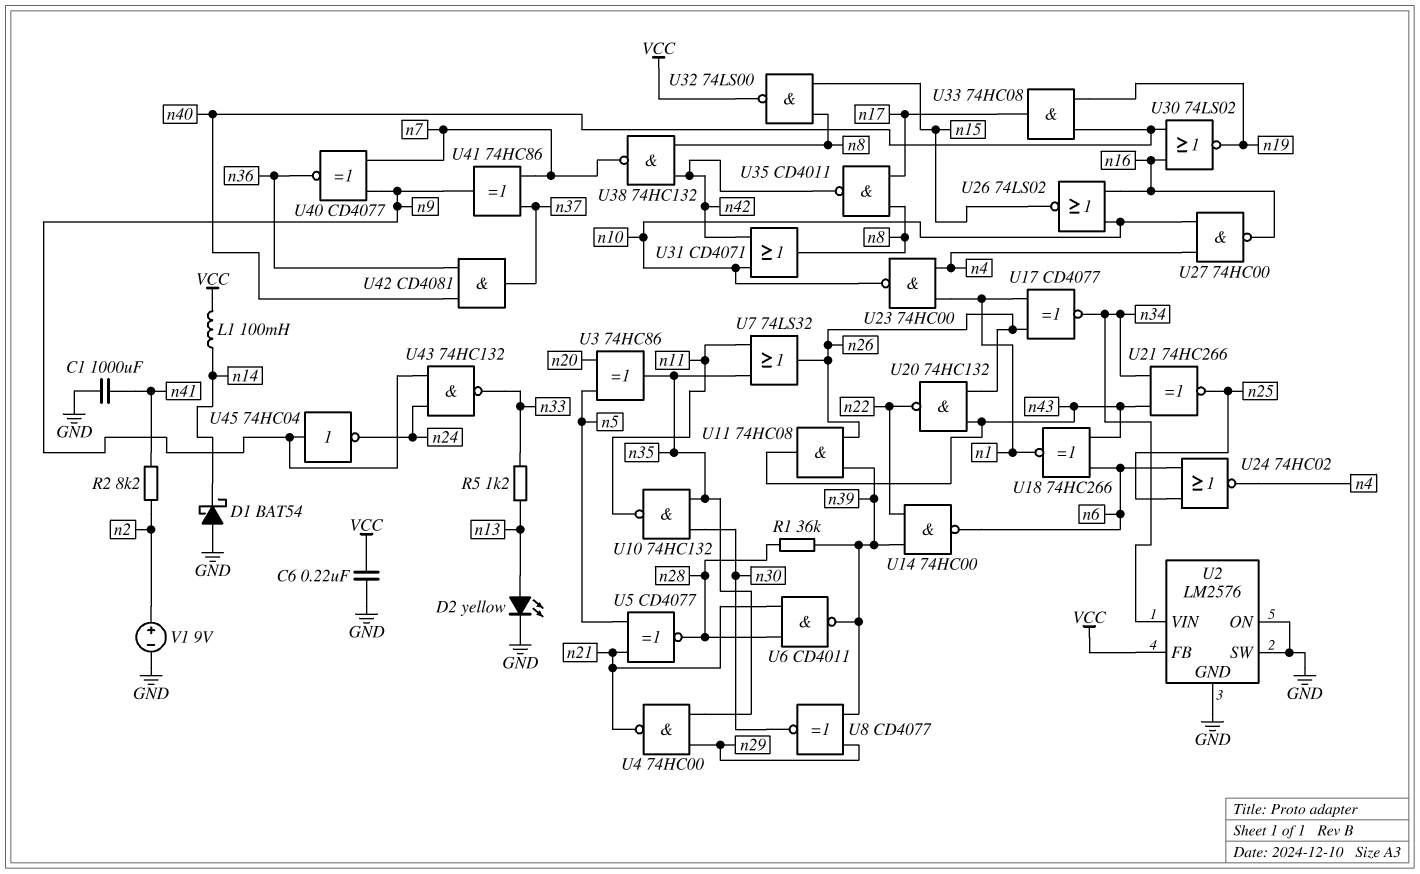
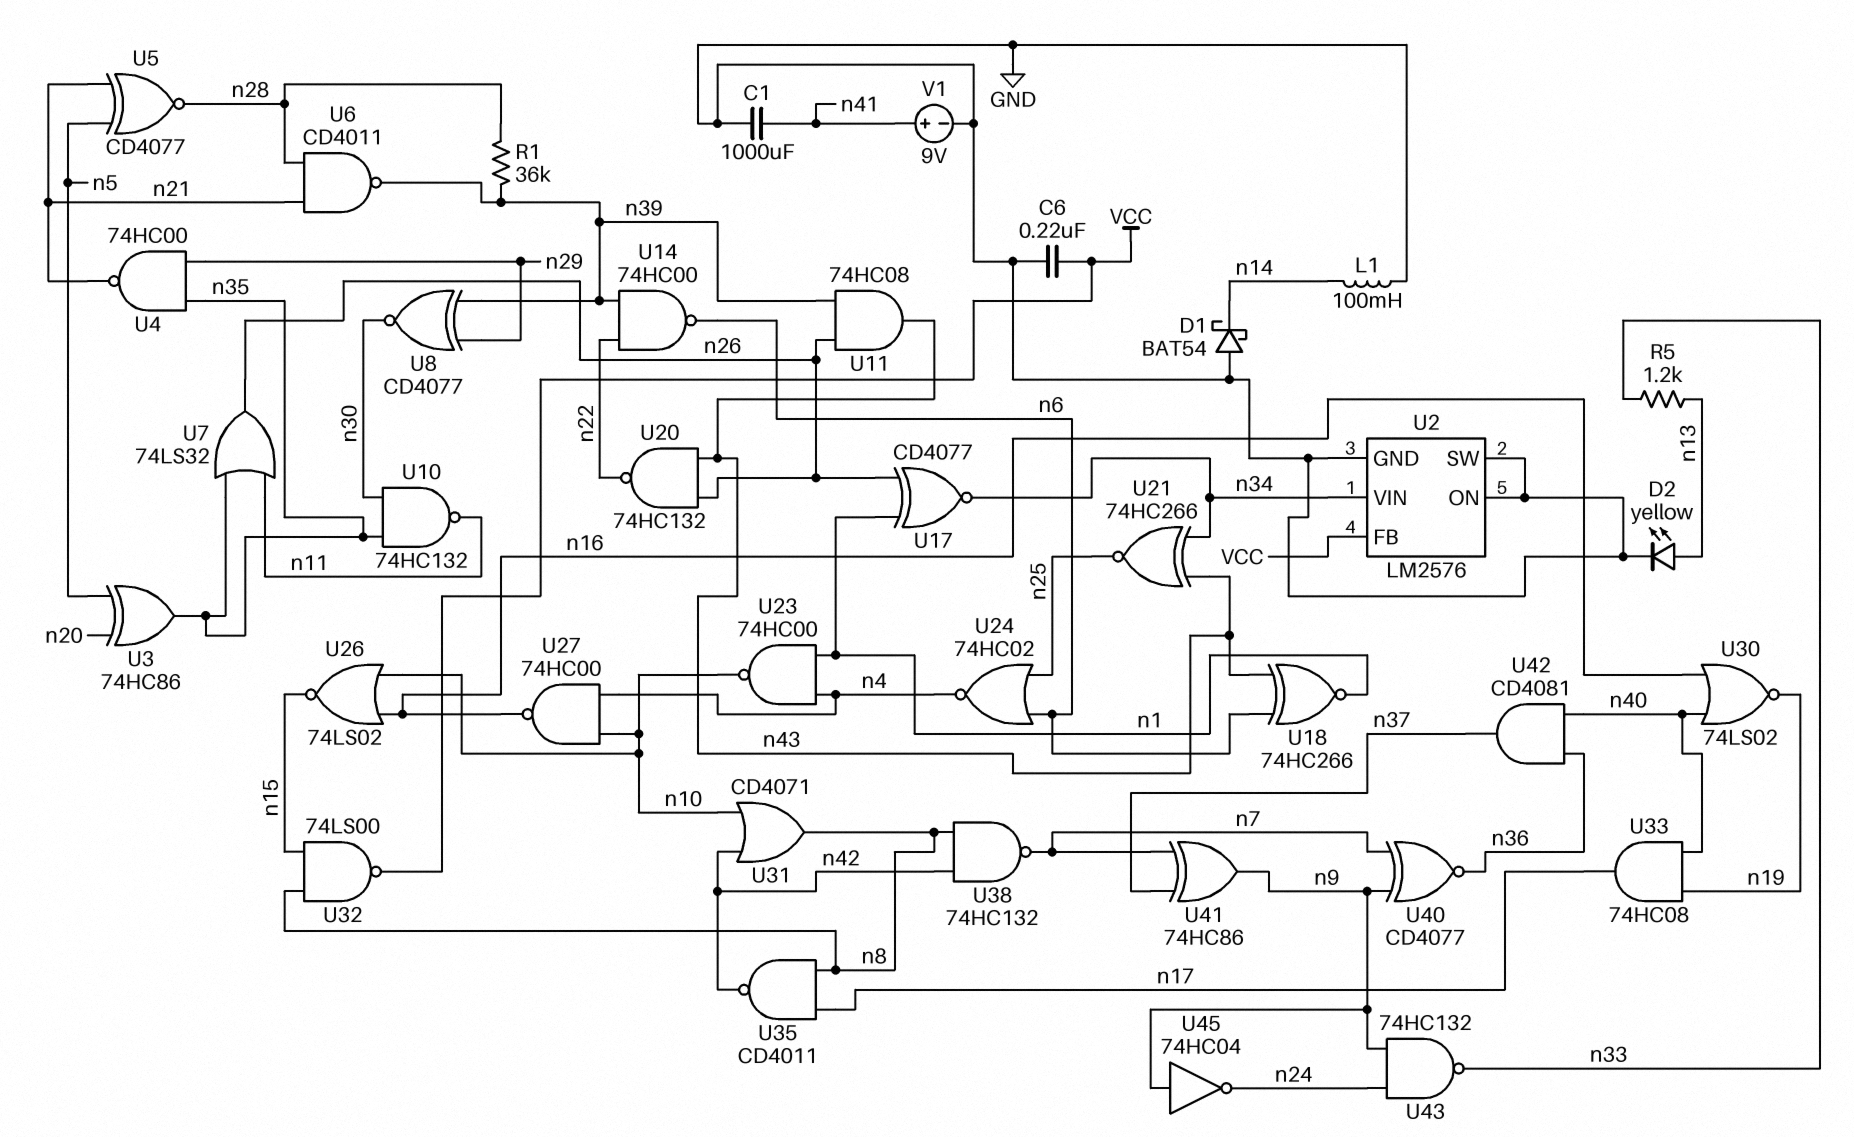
L1: 100mH (VCC, n14) -> 100mH (GND, n14)
R2: 8.2k (n2, n41) -> none
V1: 9V (plus n2, minus GND) -> 9V (plus n41, minus GND)

